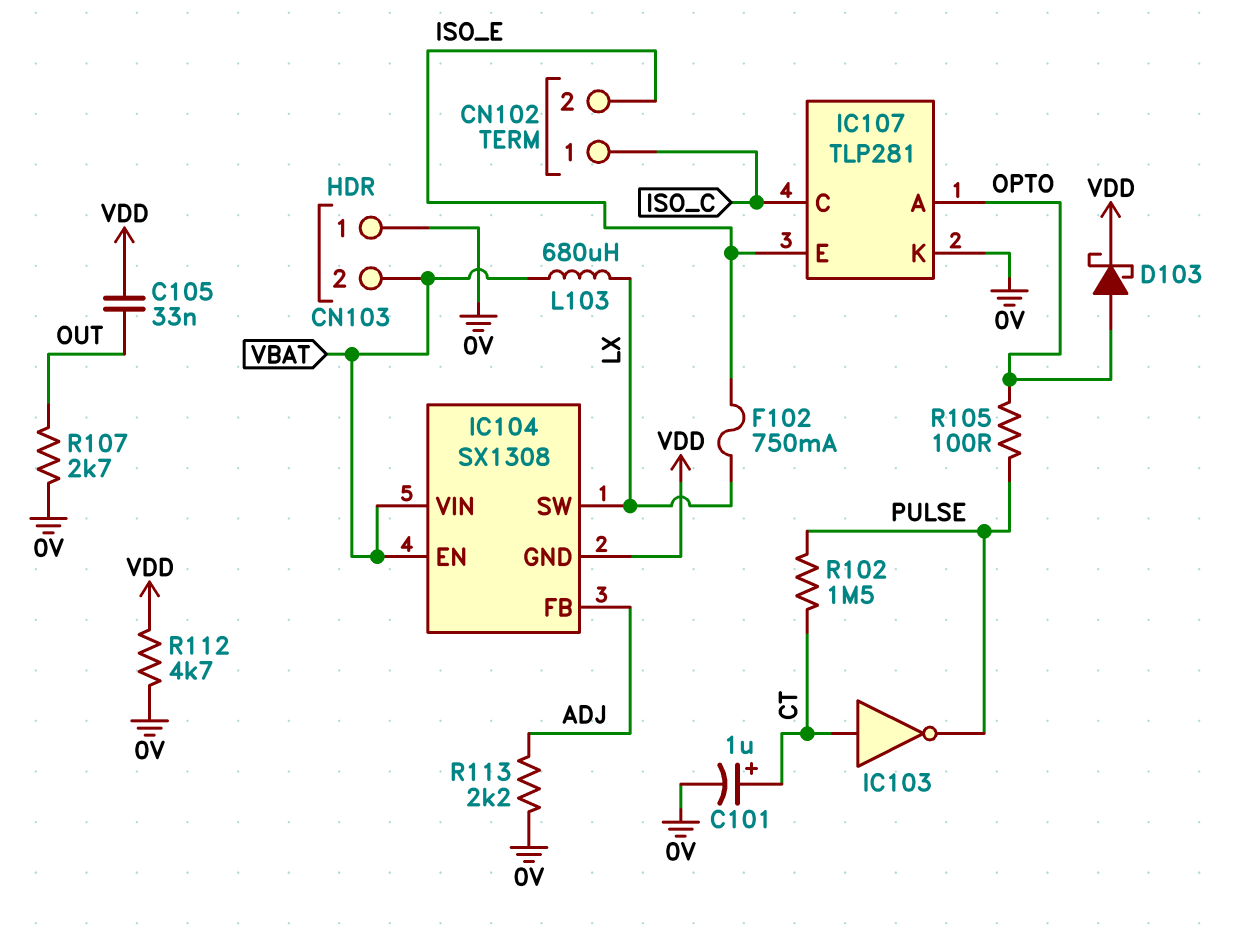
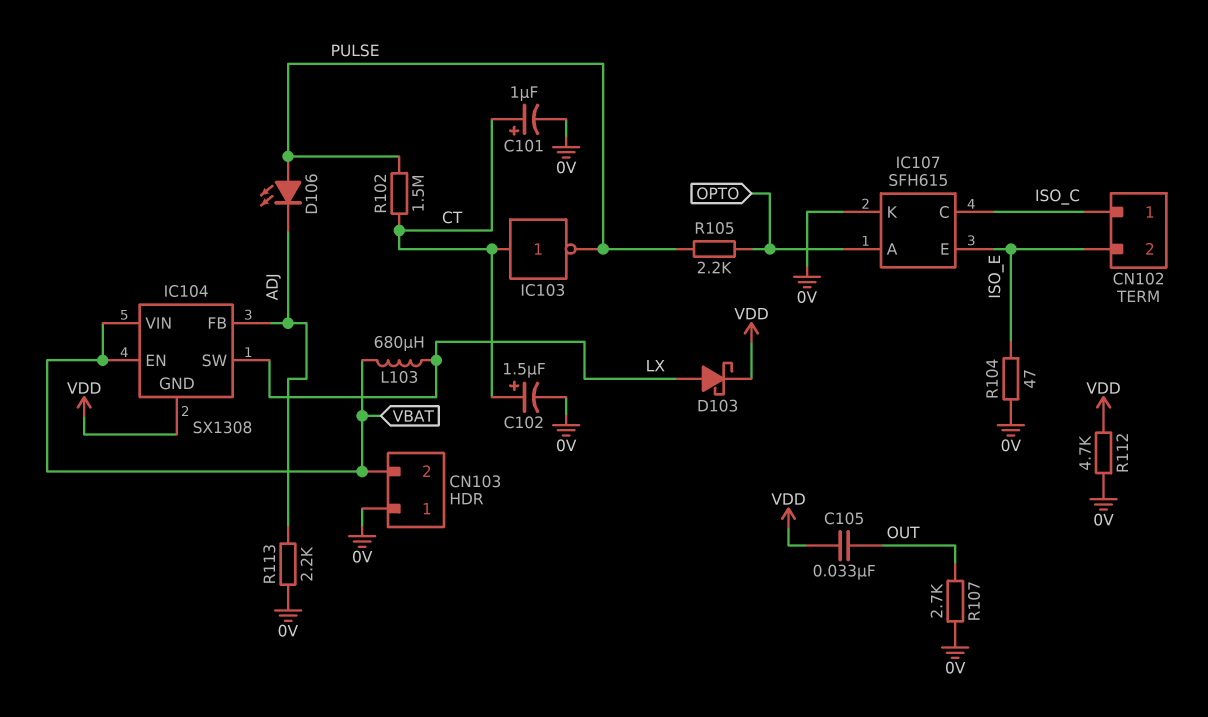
C102: none -> 1.5uF (plus CT, minus 0V)
D103: schottky (A OPTO, K VDD) -> schottky (A LX, K VDD)
D106: none -> LED (A PULSE, K ADJ)
F102: 750mA (ISO_E, LX) -> none
IC107: TLP281 -> SFH615
R104: none -> 47 (0V, ISO_E)
R105: 100 (OPTO, PULSE) -> 2.2k (OPTO, PULSE)

